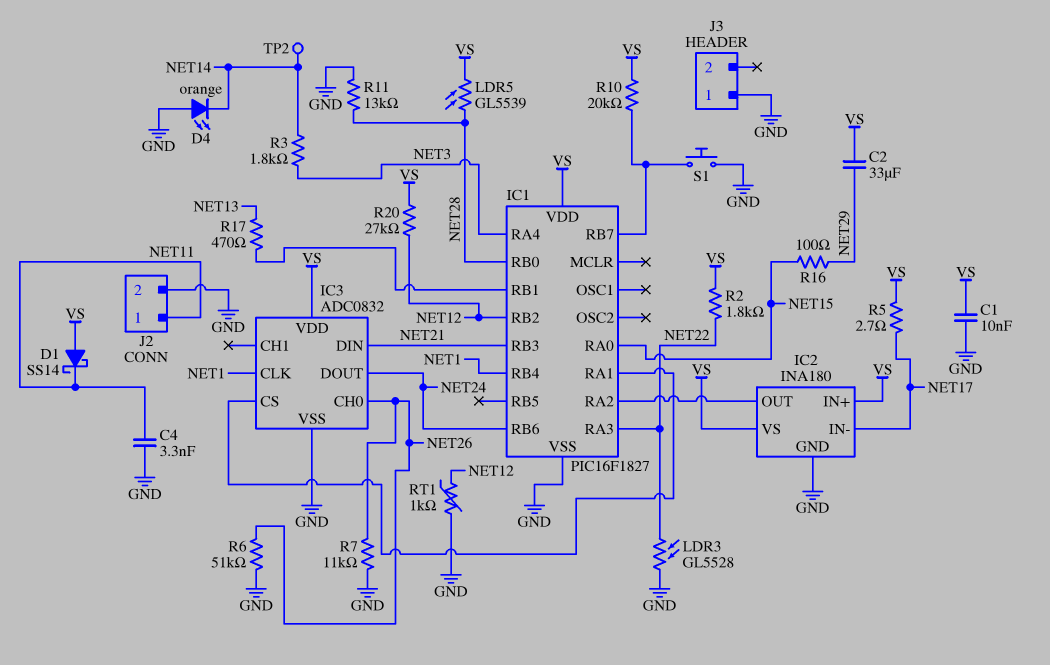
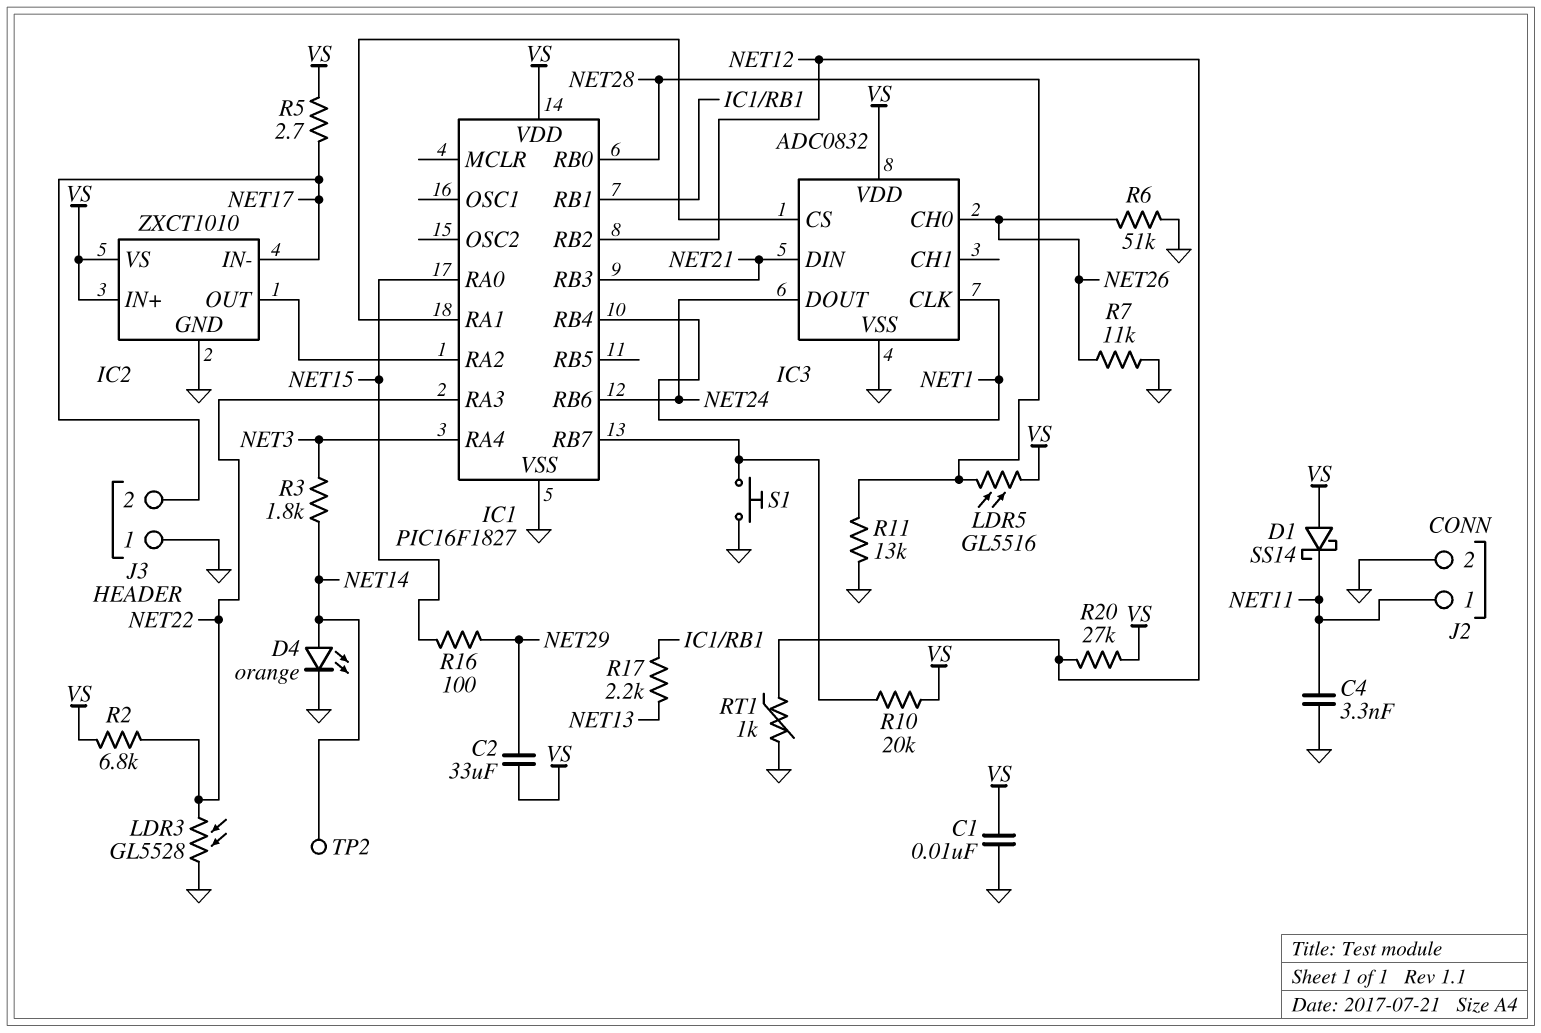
D4: LED orange (A GND, K NET14) -> LED orange (A NET14, K GND)
IC2: INA180 -> ZXCT1010
J3 pin 2: none -> NET17
LDR5: GL5539 (NET28, VS) -> GL5516 (NET28, VS)
R2: 1.8k (NET22, VS) -> 6.8k (NET22, VS)
R17: 470 (IC1/RB1, NET13) -> 2.2k (IC1/RB1, NET13)

